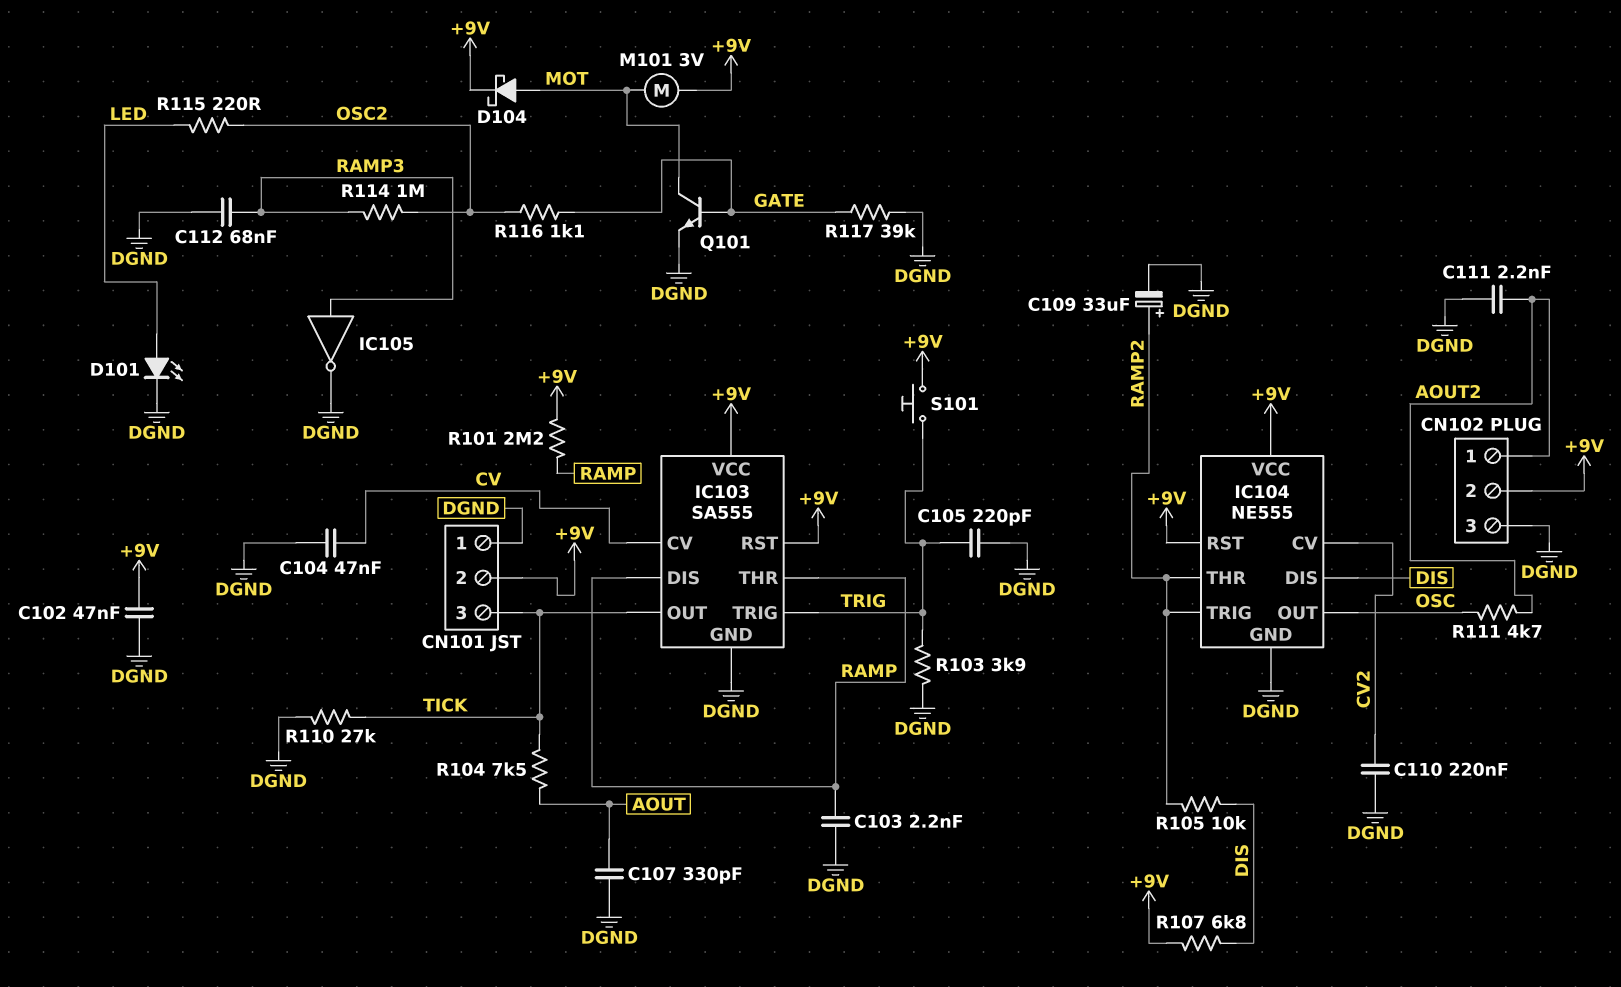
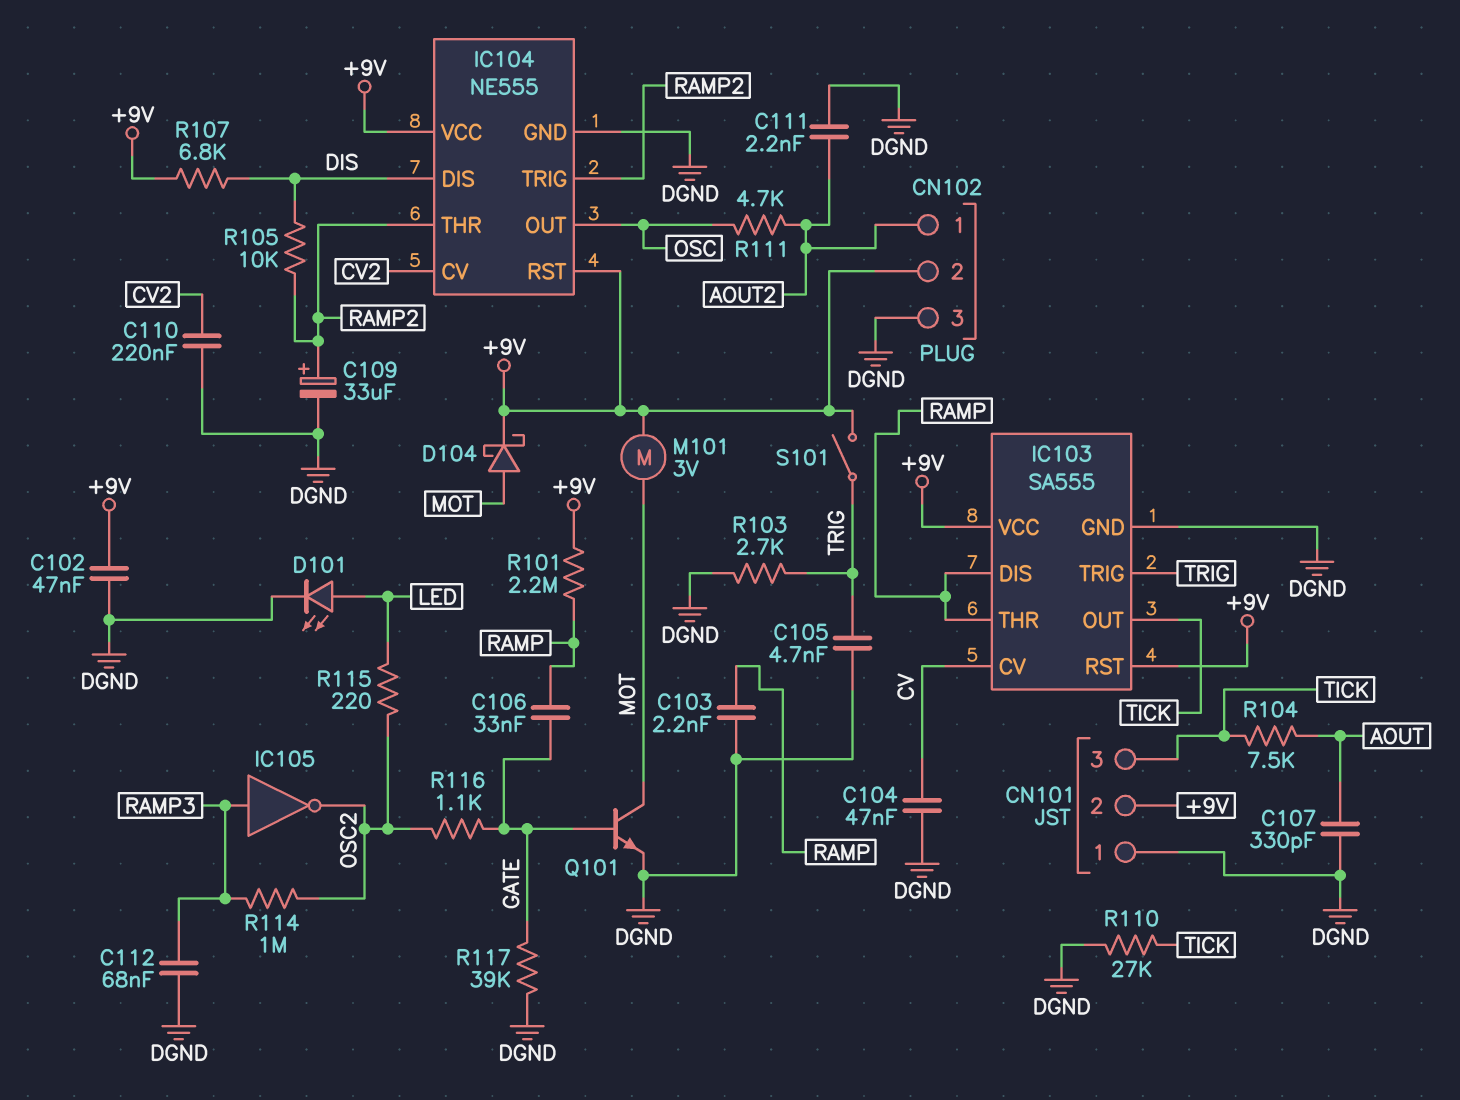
C105: 220pF (DGND, TRIG) -> 4.7nF (DGND, TRIG)
C106: none -> 33nF (GATE, RAMP)
IC105: NOT (in RAMP3, out DGND) -> NOT (in RAMP3, out OSC2)
R103: 3.9k (DGND, TRIG) -> 2.7k (DGND, TRIG)
S101: button (+9V, TRIG) -> switch (+9V, TRIG)

